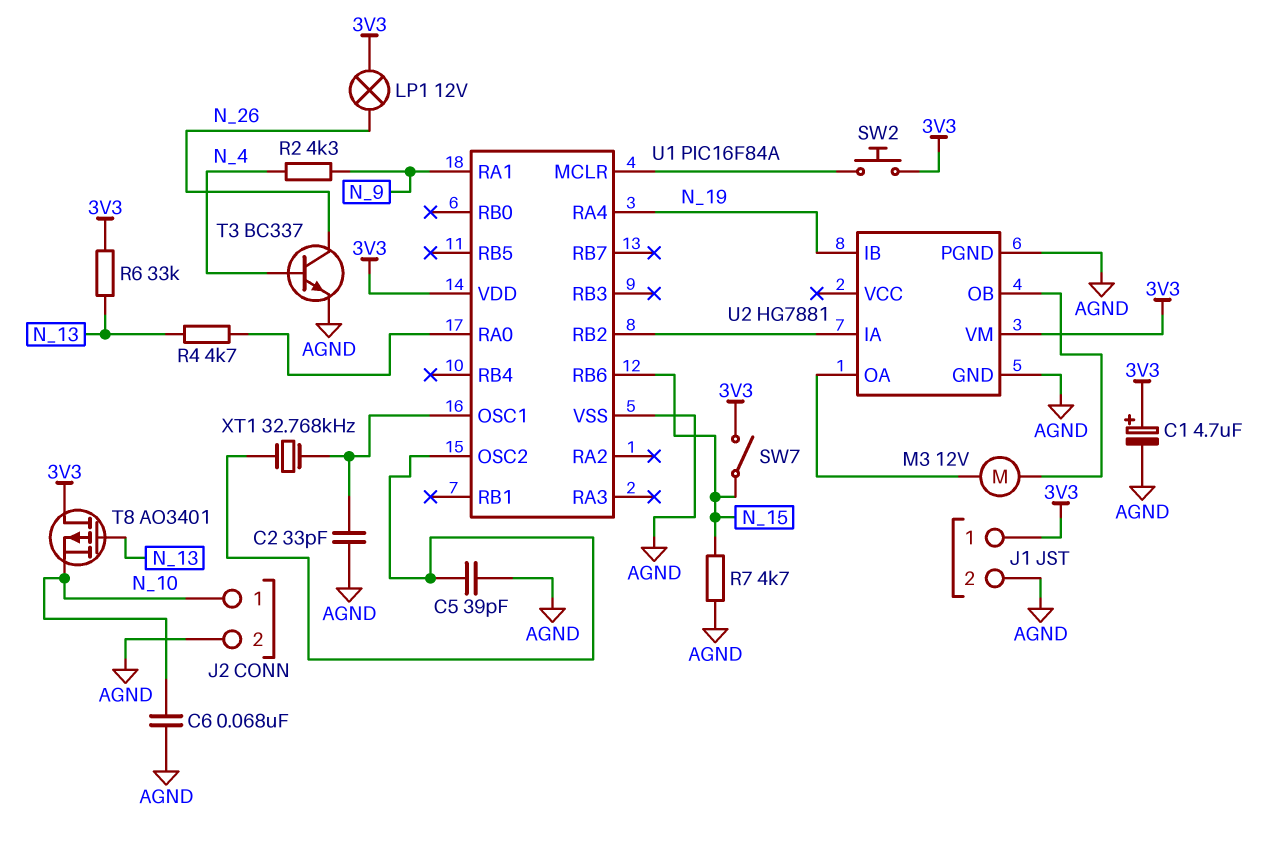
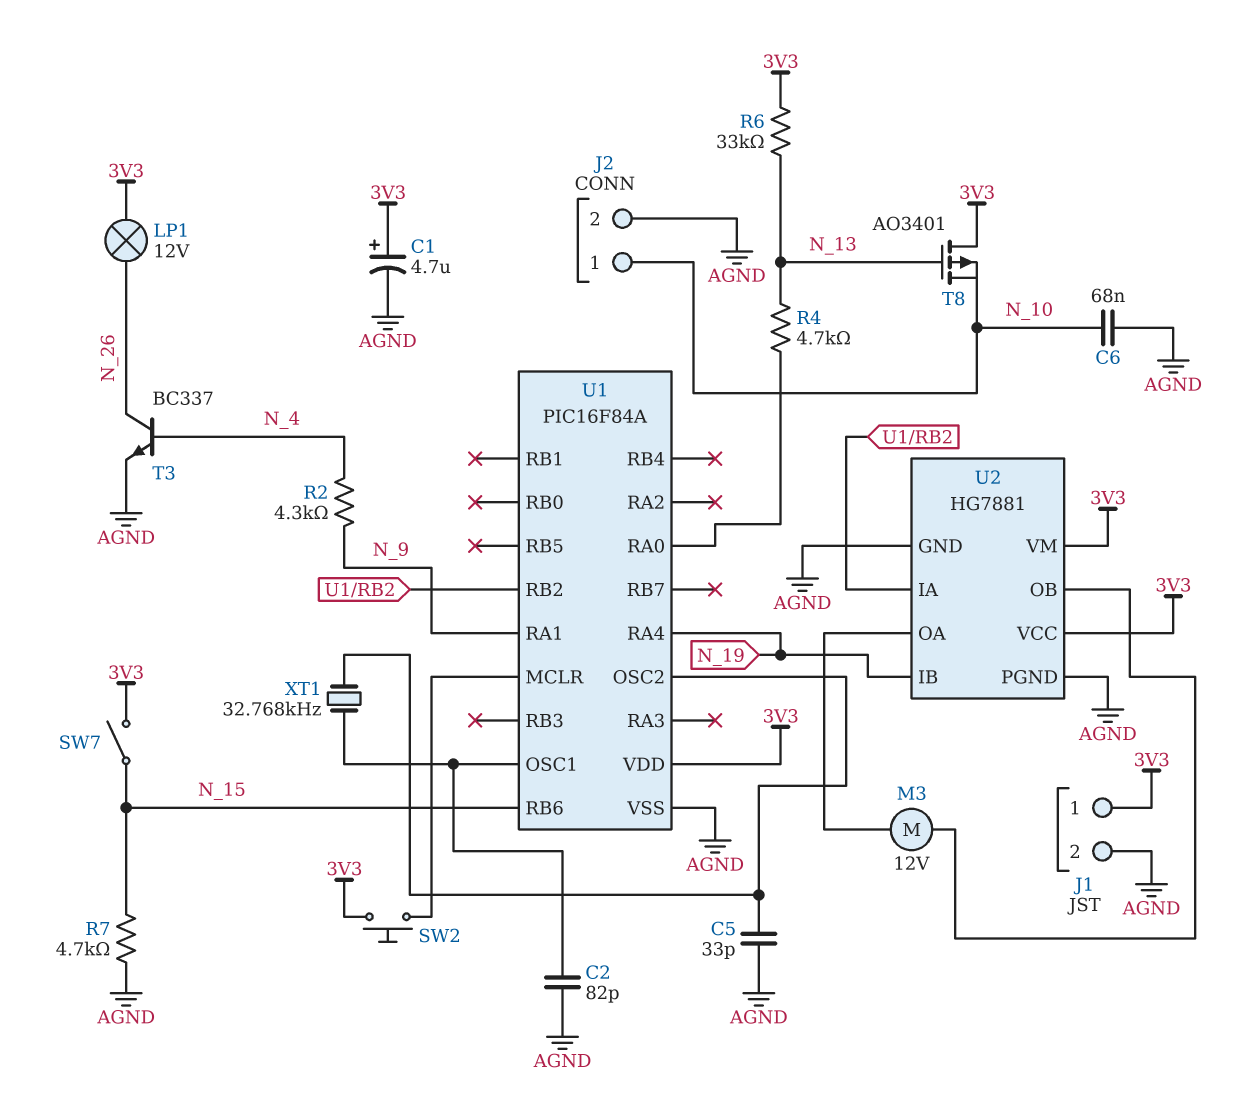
C2: 33pF (AGND, U1/OSC1) -> 82pF (AGND, U1/OSC1)
C5: 39pF (AGND, U1/OSC2) -> 33pF (AGND, U1/OSC2)
U2 pin VCC: none -> 3V3

